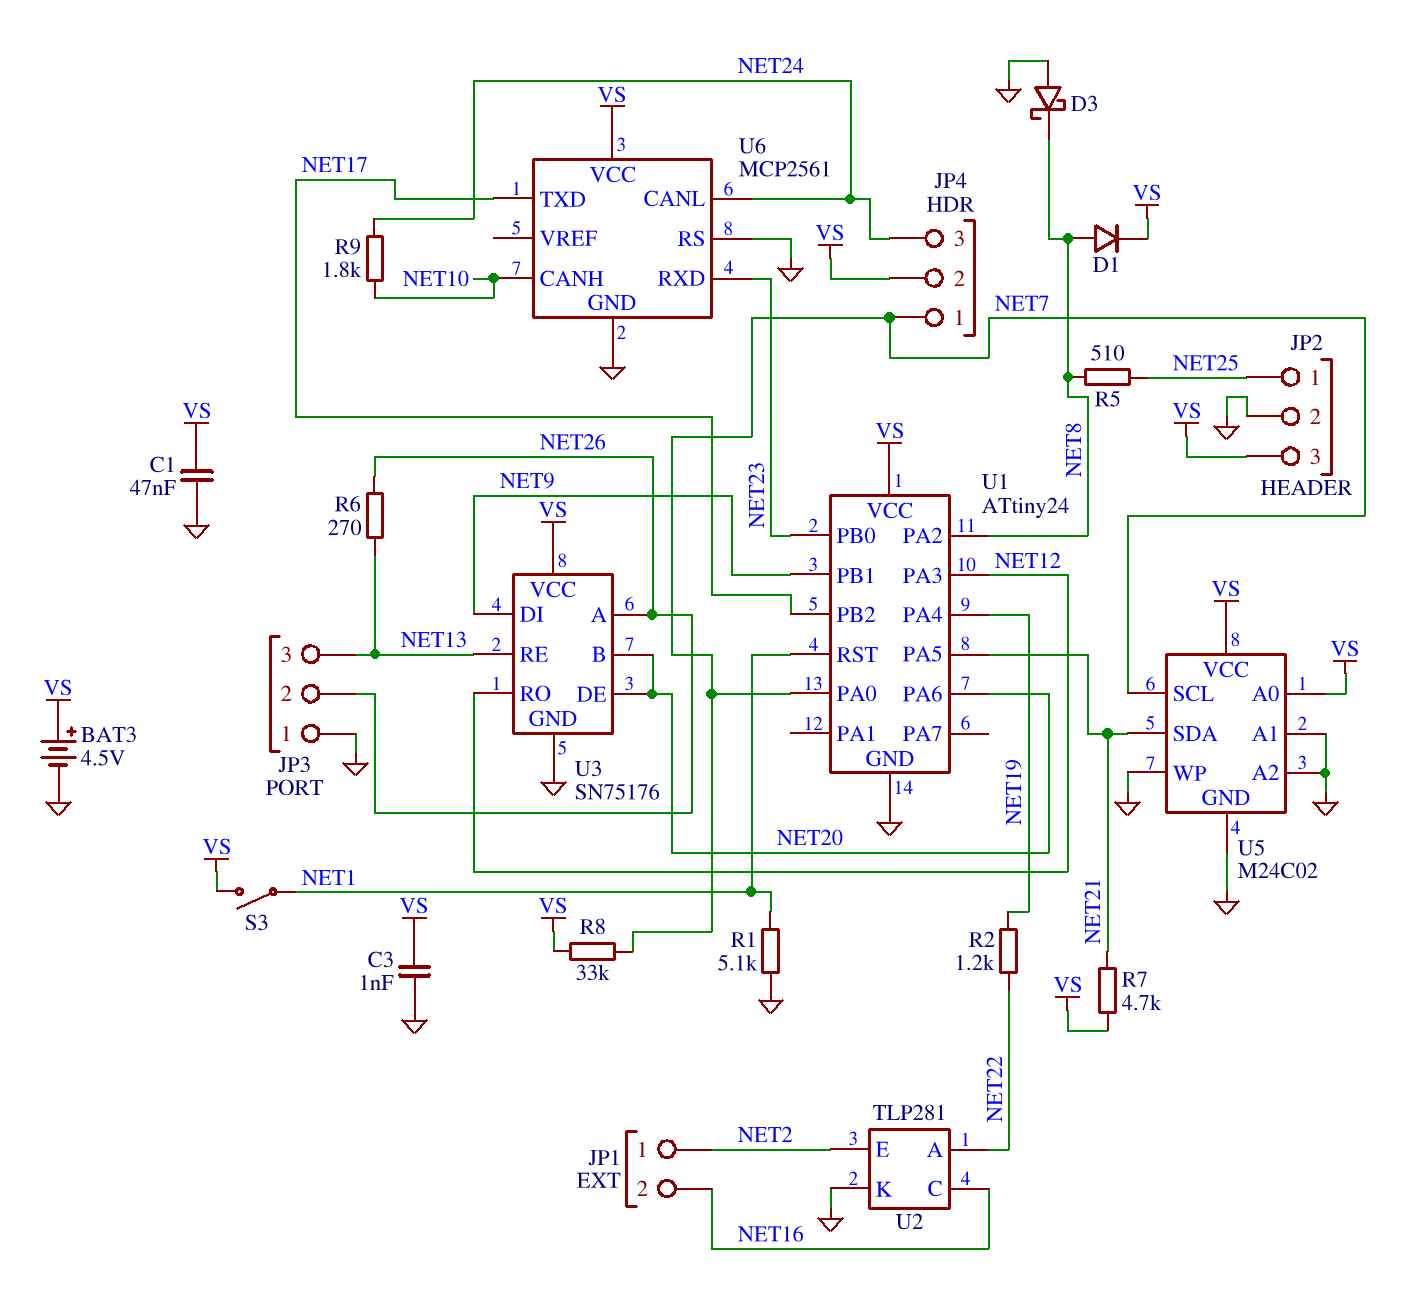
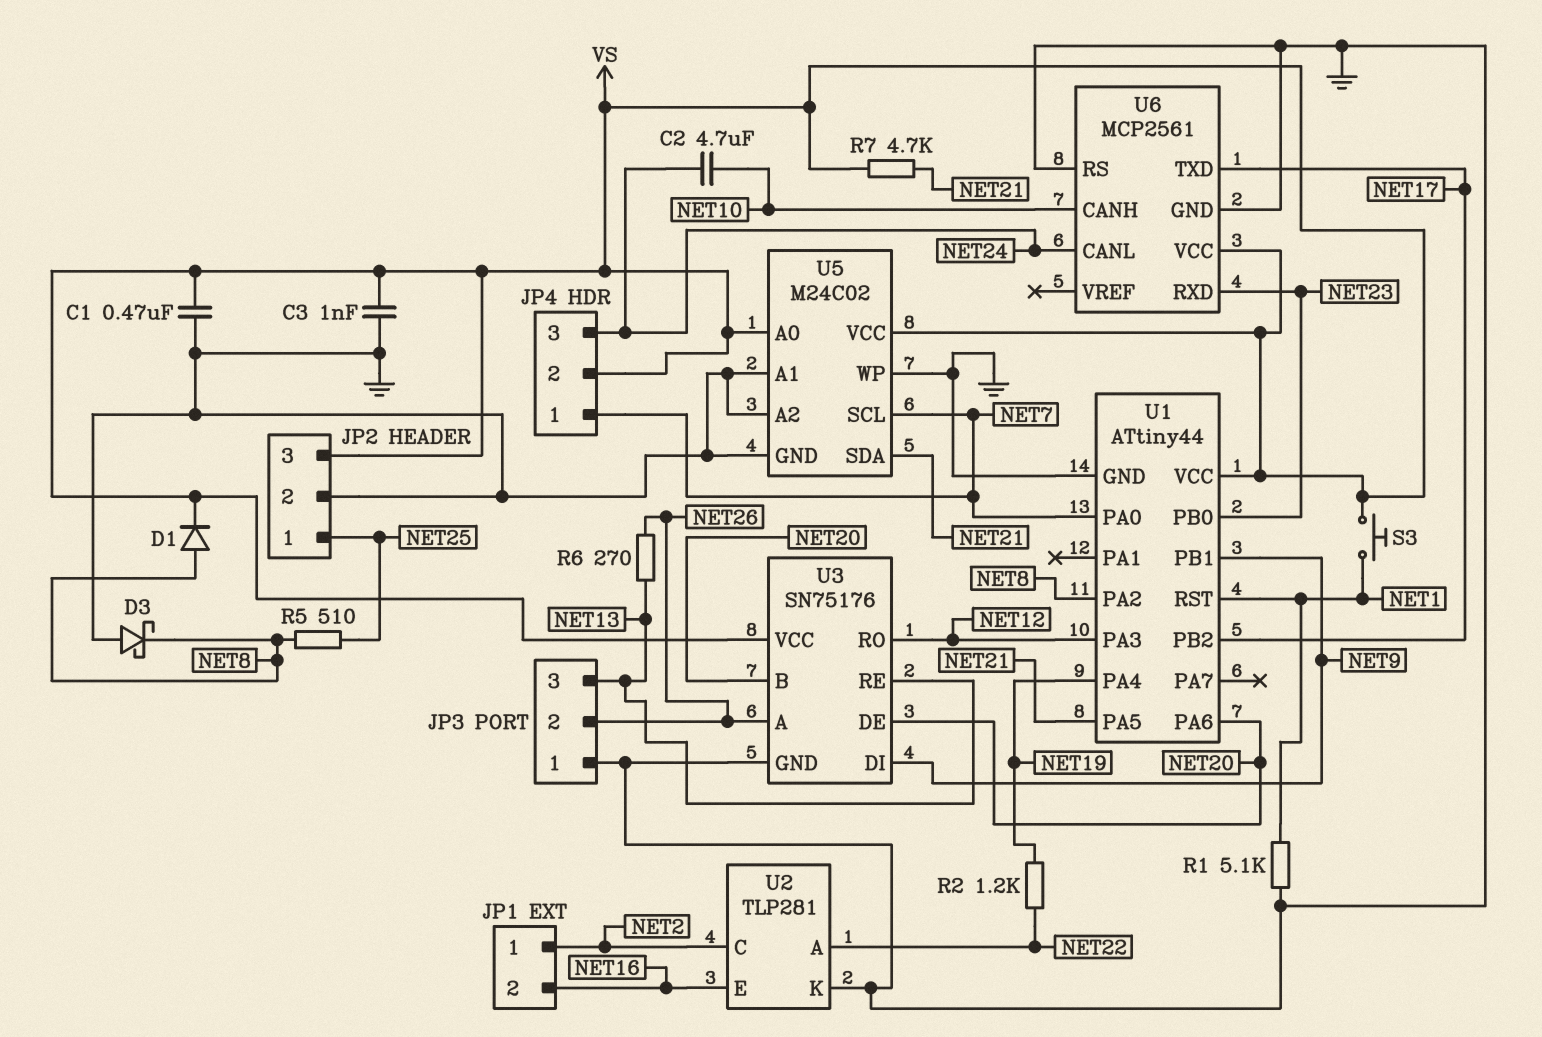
BAT3: 4.5V (plus VS, minus GND) -> none
C1: 47nF (GND, VS) -> 470nF (GND, VS)
C2: none -> 4.7uF (NET10, NET24)
R8: 33k (NET7, VS) -> none
R9: 1.8k (NET10, NET24) -> none
S3: switch (NET1, VS) -> button (NET1, VS)
U1: ATtiny24 -> ATtiny44
U2 pin C: NET16 -> NET2
U2 pin E: NET2 -> NET16

